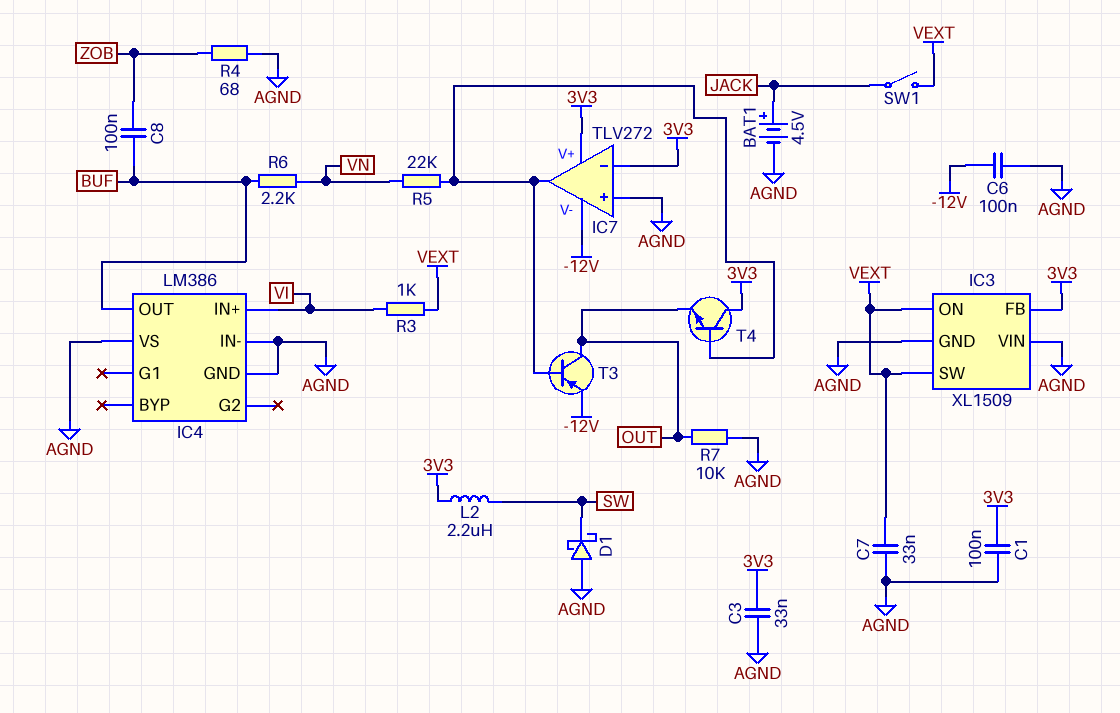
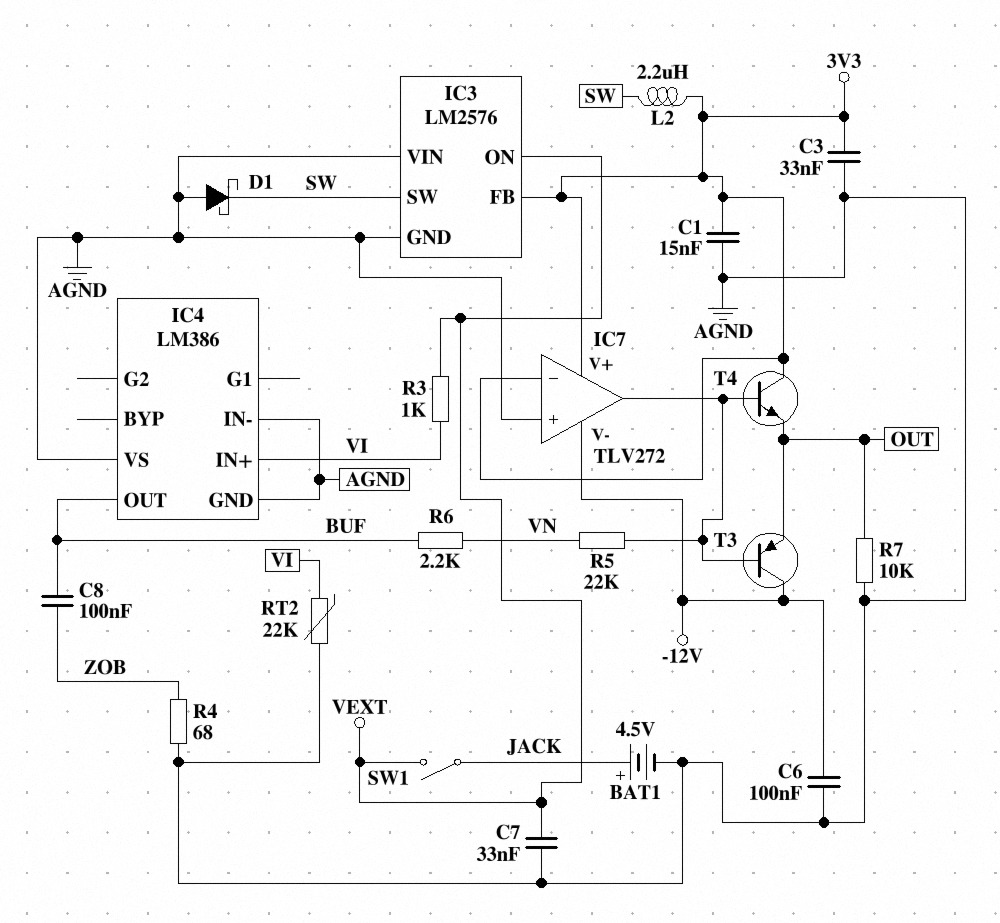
C1: 100nF (3V3, AGND) -> 15nF (3V3, AGND)
IC3: XL1509 -> LM2576
IC3 pin SW: VEXT -> SW
RT2: none -> 22k (AGND, VI)
T3: PNP (B IC7/out, C OUT, E -12V) -> PNP (B IC7/out, C -12V, E OUT)

